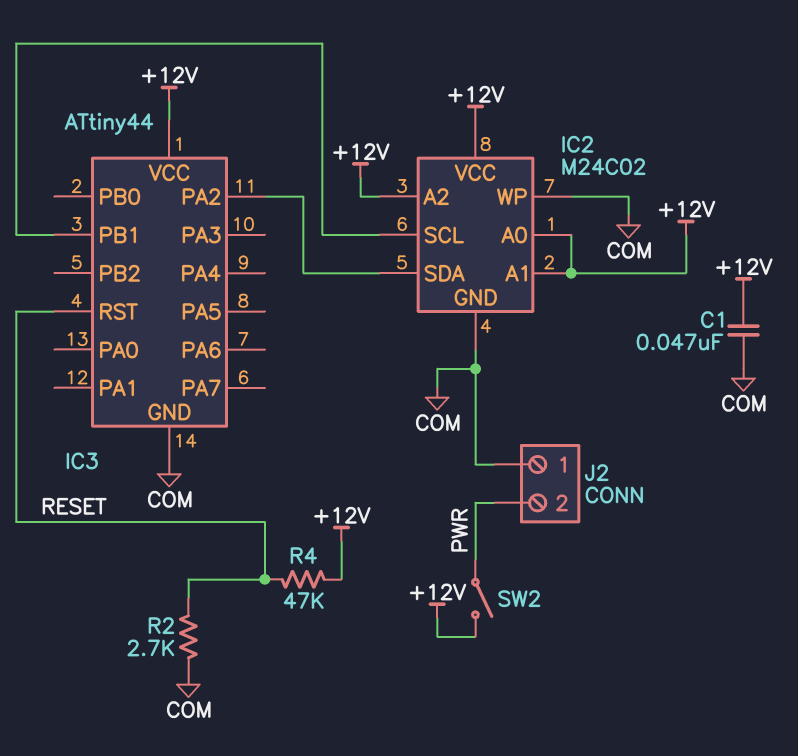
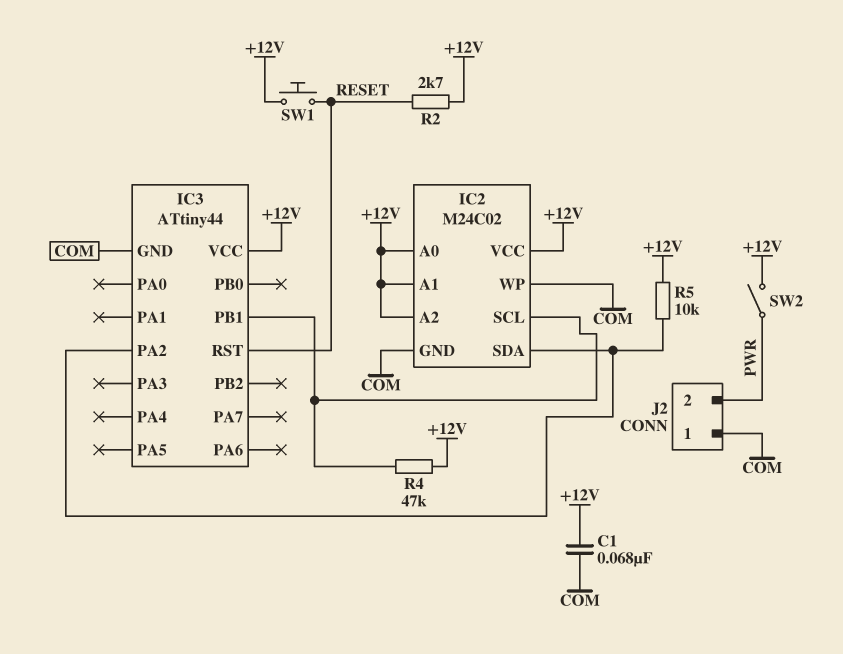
C1: 47nF (+12V, COM) -> 68nF (+12V, COM)
R2: 2.7k (COM, RESET) -> 2.7k (+12V, RESET)
R4: 47k (+12V, RESET) -> 47k (+12V, IC2/SCL)
R5: none -> 10k (+12V, IC2/SDA)
SW1: none -> button (+12V, RESET)

